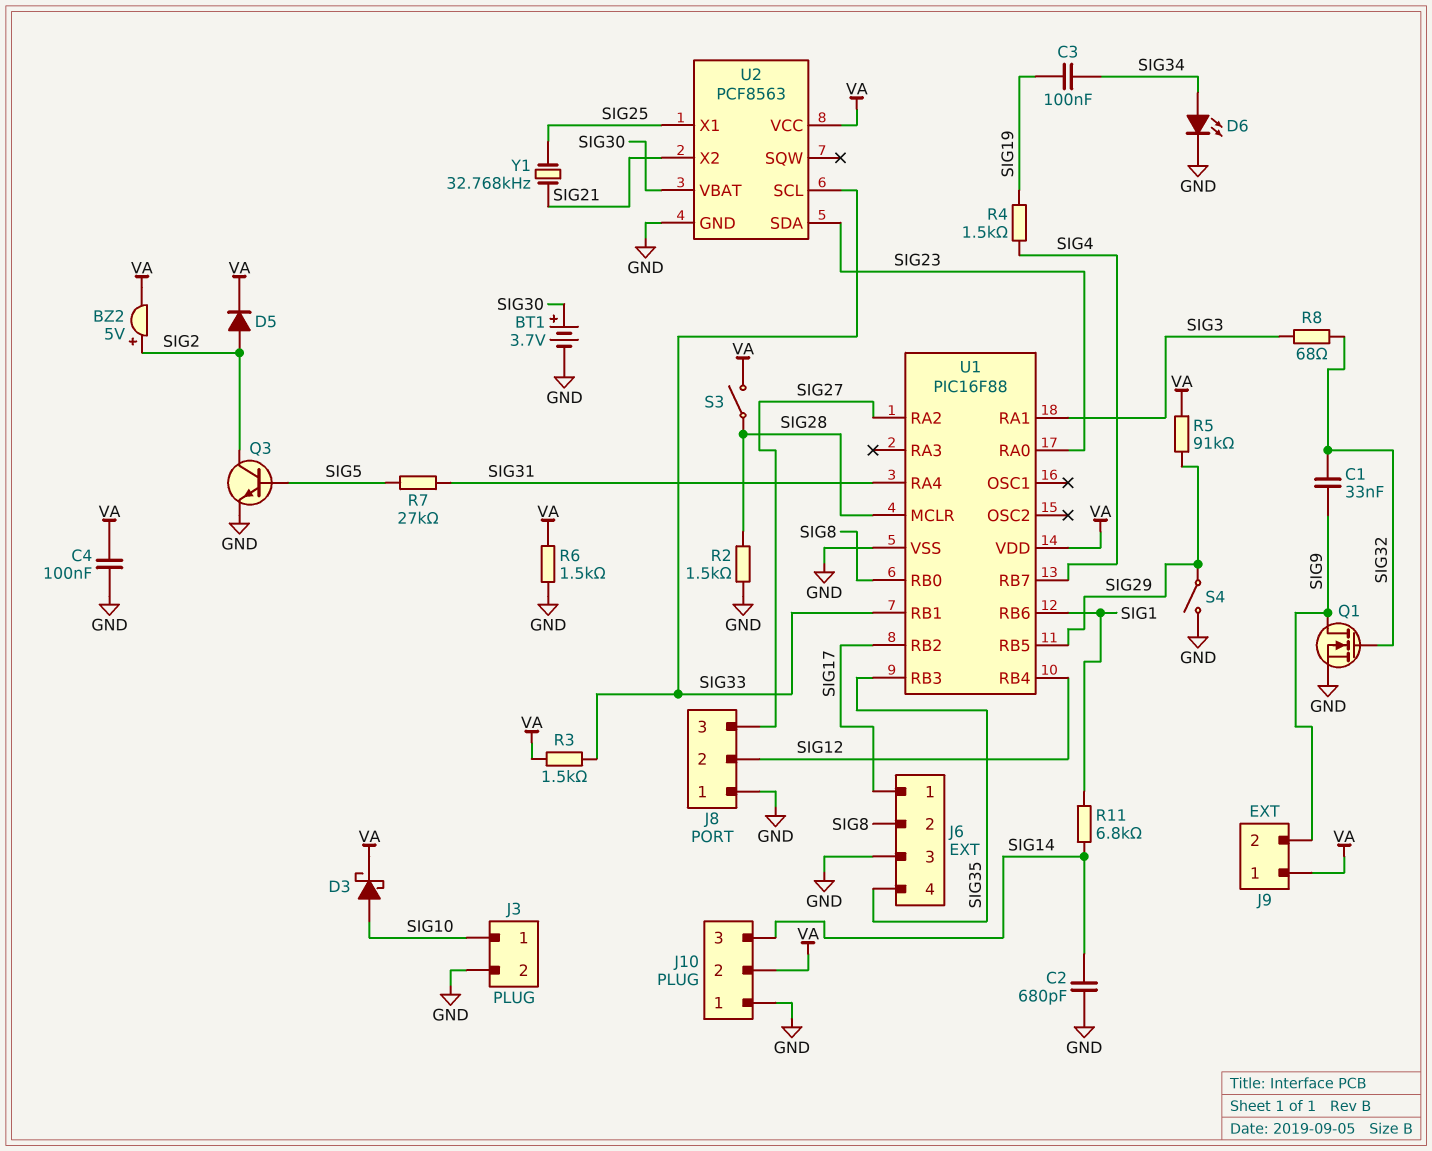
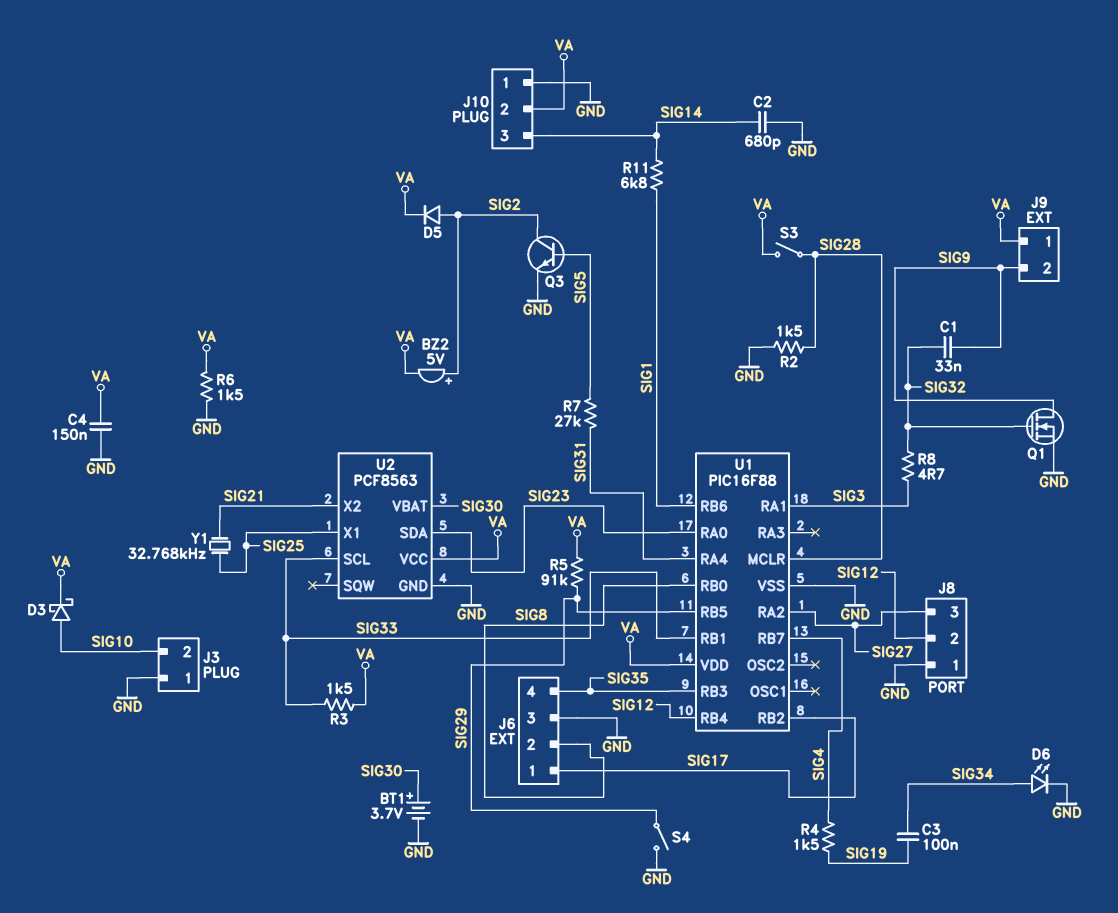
C4: 100nF (GND, VA) -> 150nF (GND, VA)
J3 pin 1: SIG10 -> GND
J3 pin 2: GND -> SIG10
R8: 68 (SIG3, SIG32) -> 4.7 (SIG3, SIG32)

